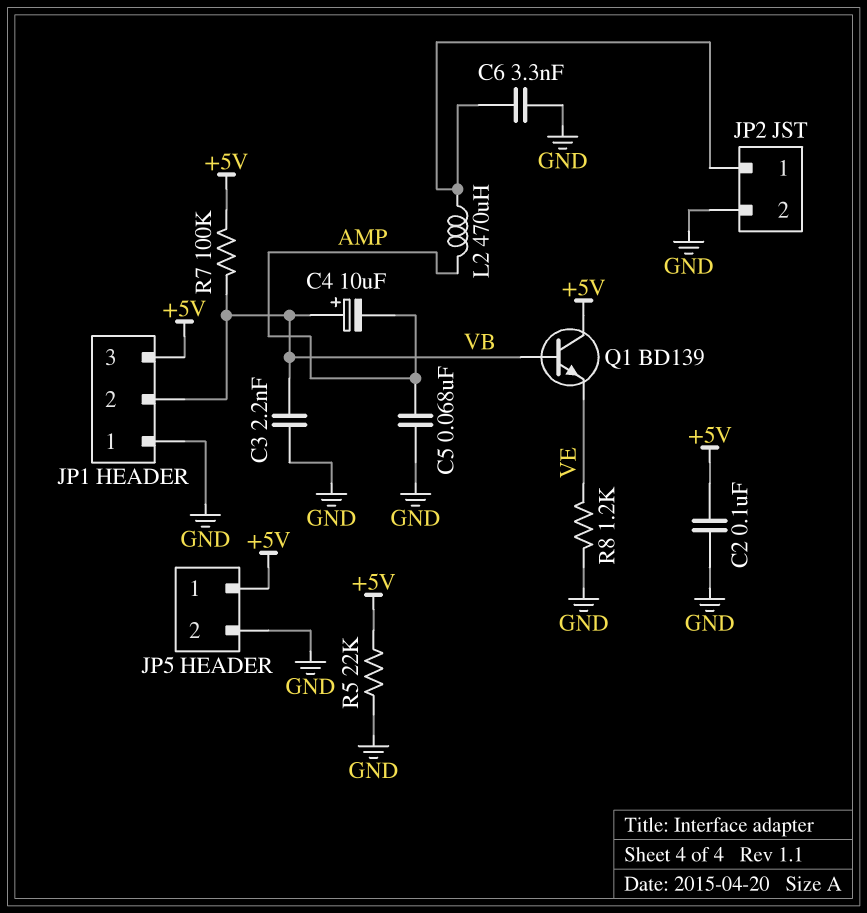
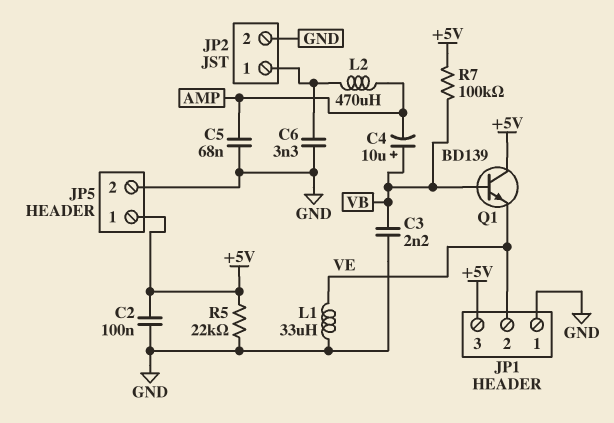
JP1 pin 2: VB -> VE
L1: none -> 33uH (GND, VE)
R8: 1.2k (GND, VE) -> none

